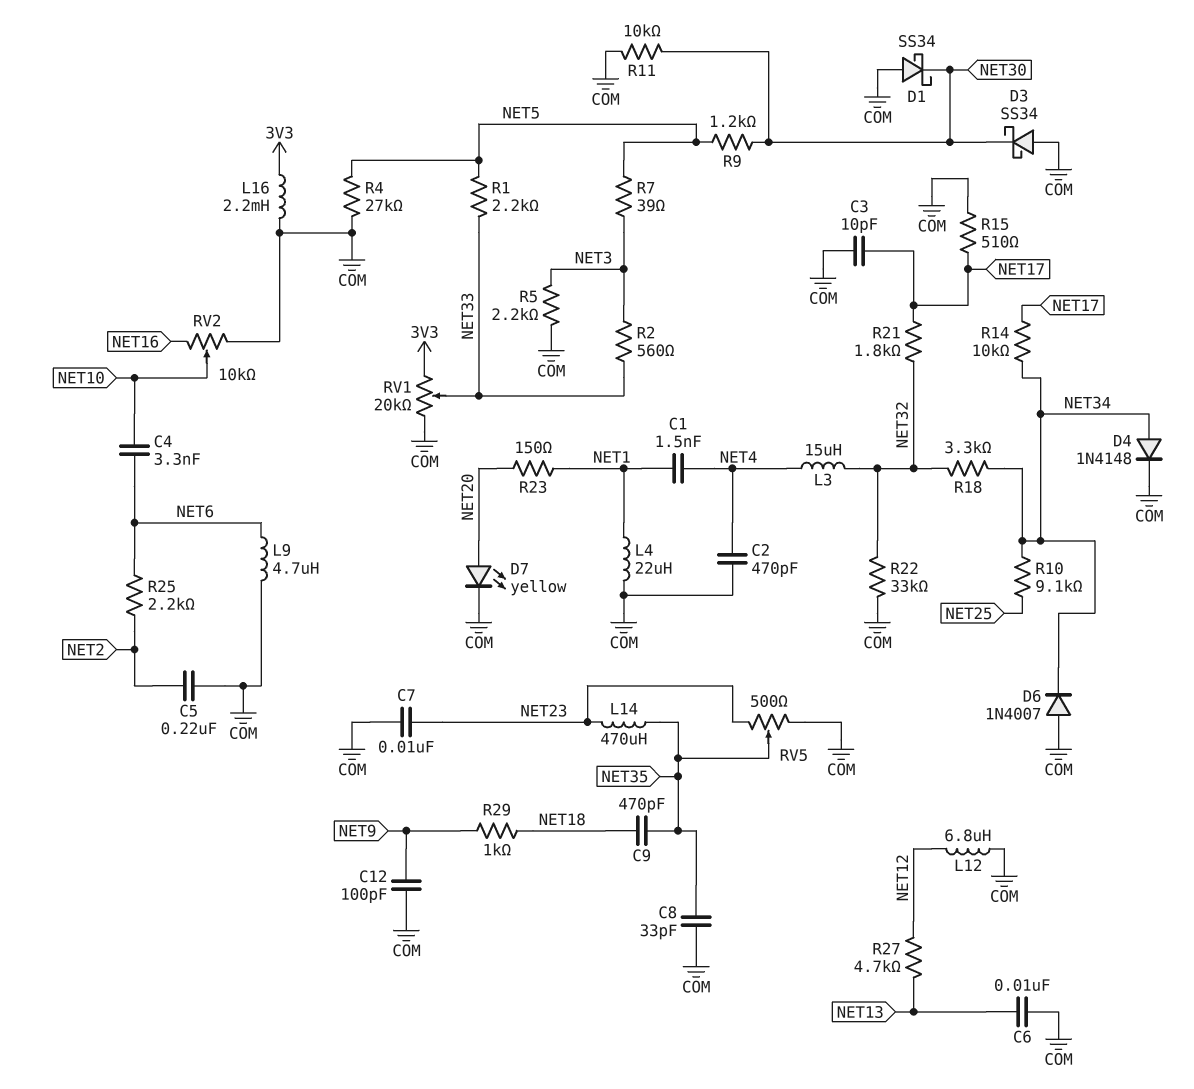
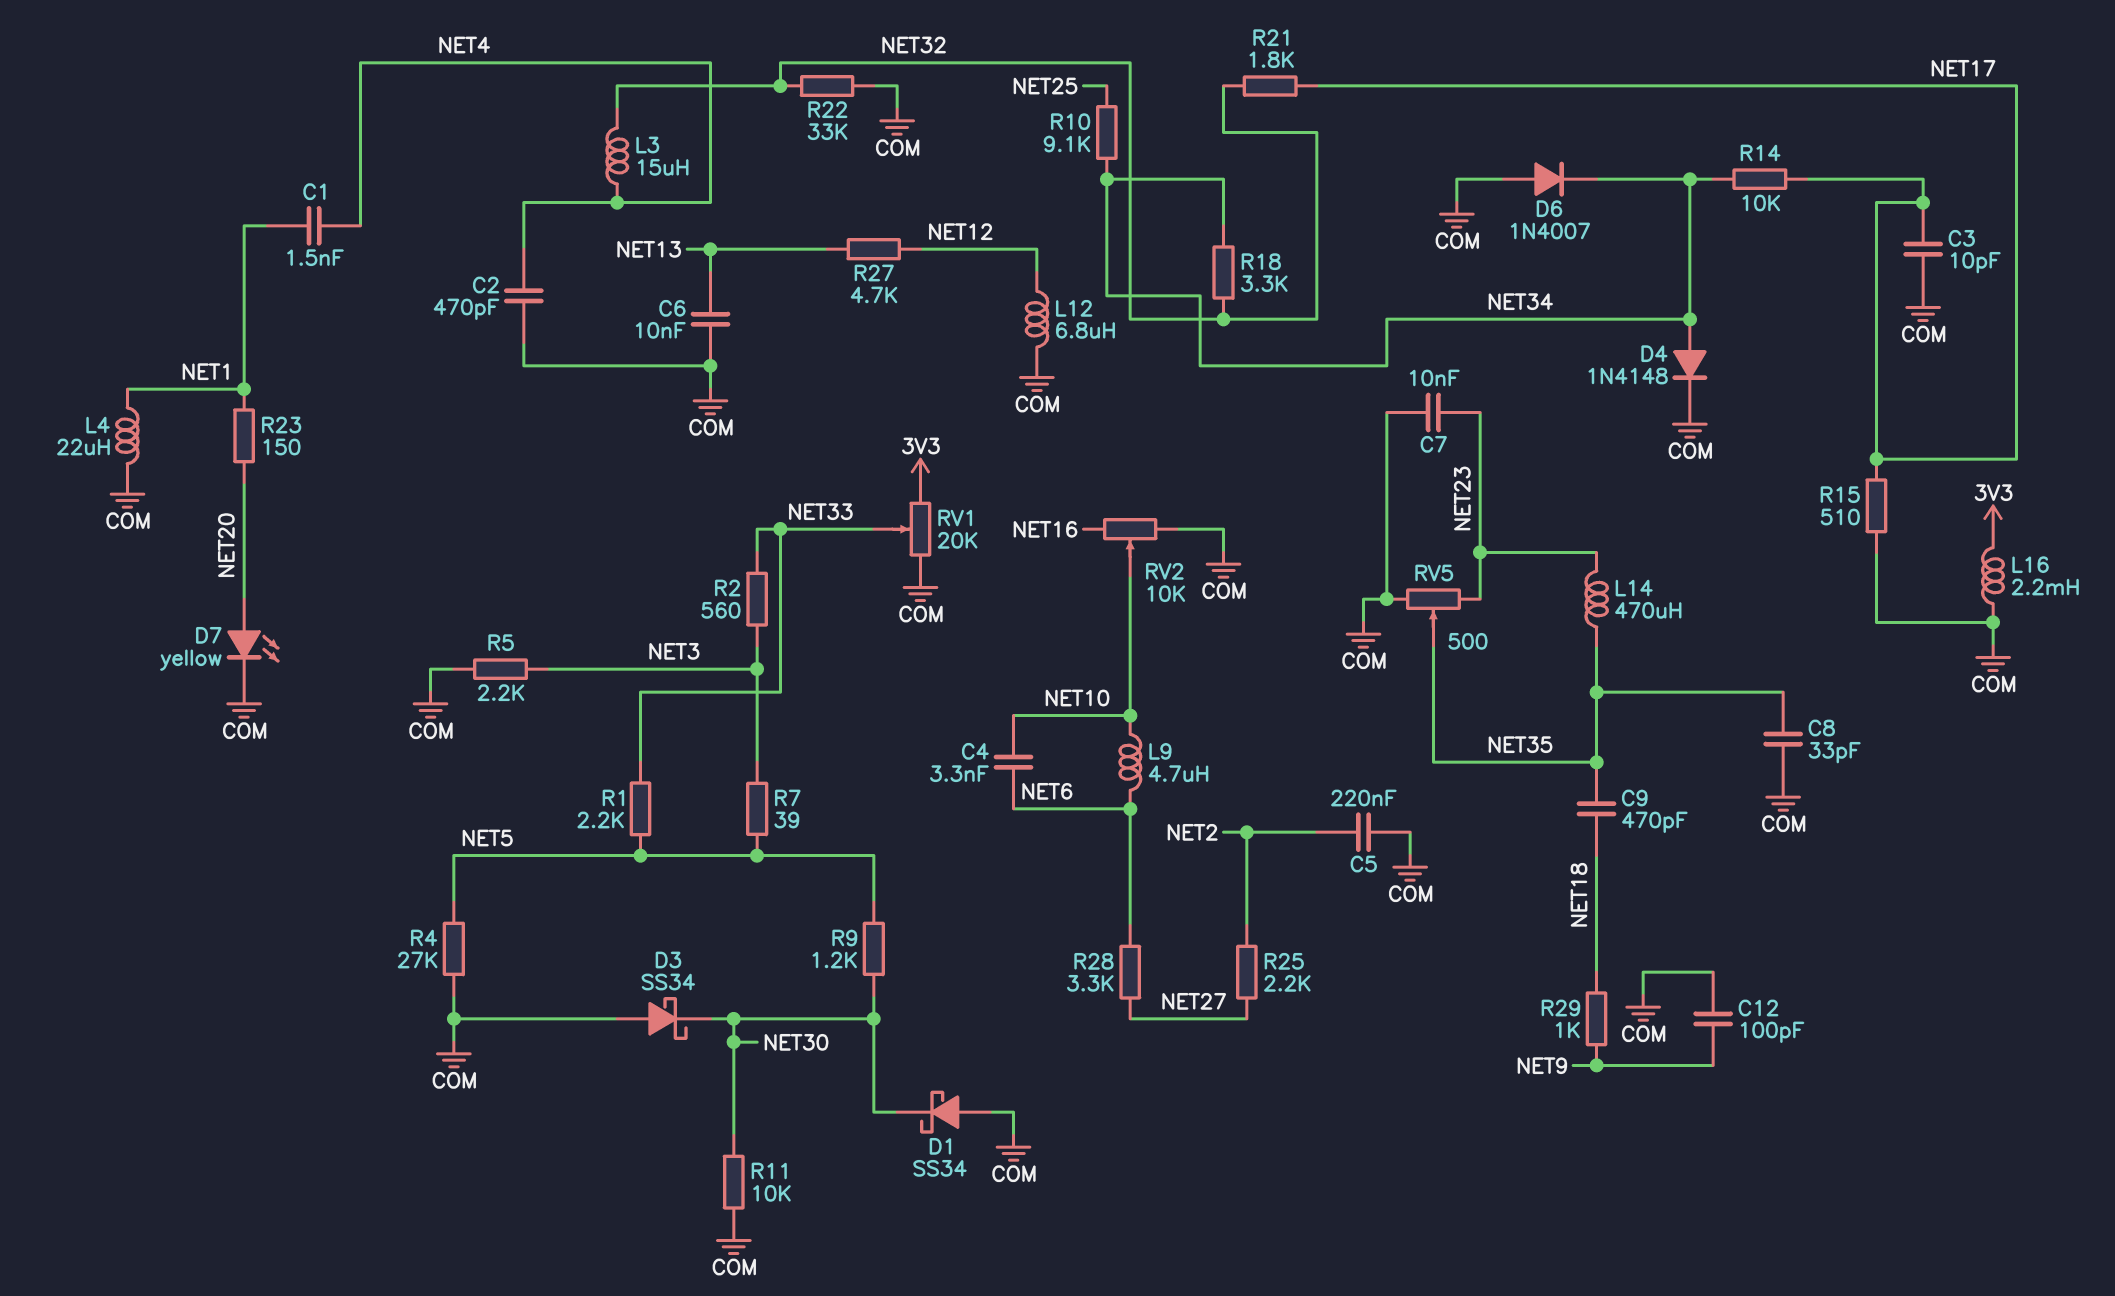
L9: 4.7uH (COM, NET6) -> 4.7uH (NET6, NET10)
R25: 2.2k (NET2, NET6) -> 2.2k (NET2, NET27)
R28: none -> 3.3k (NET6, NET27)

